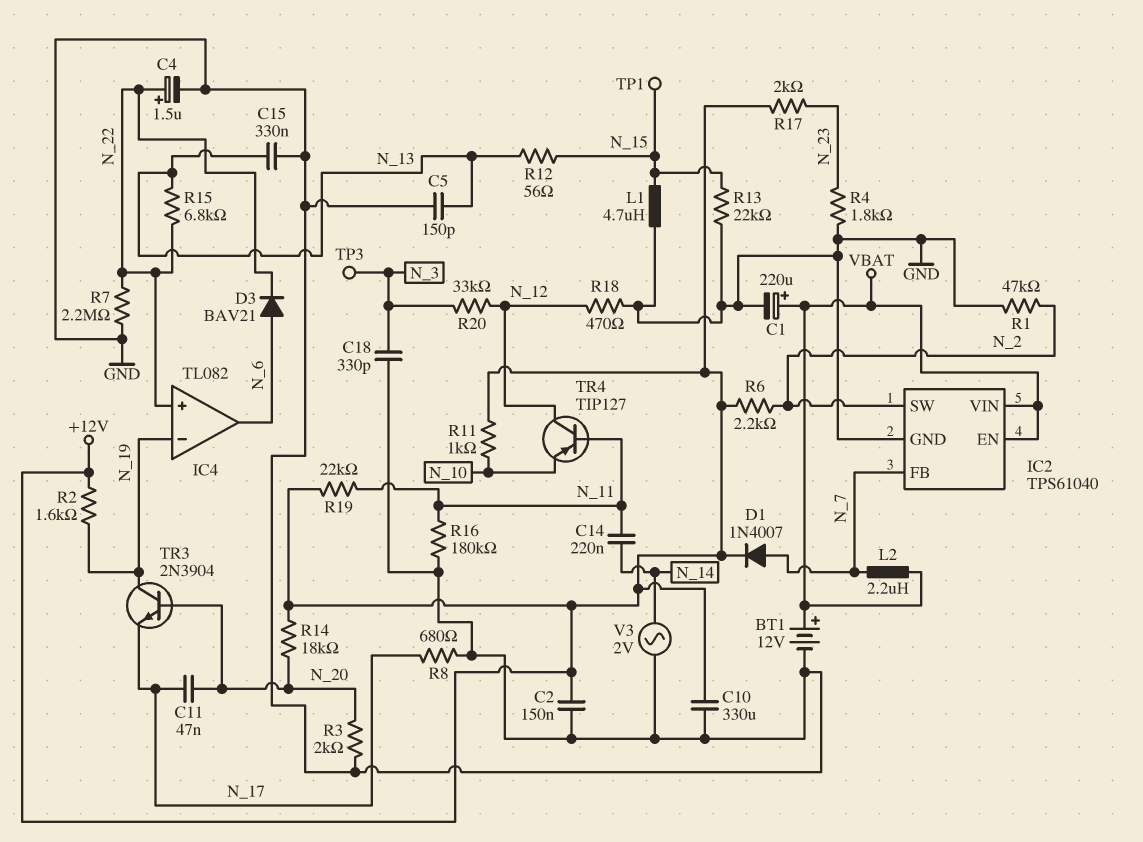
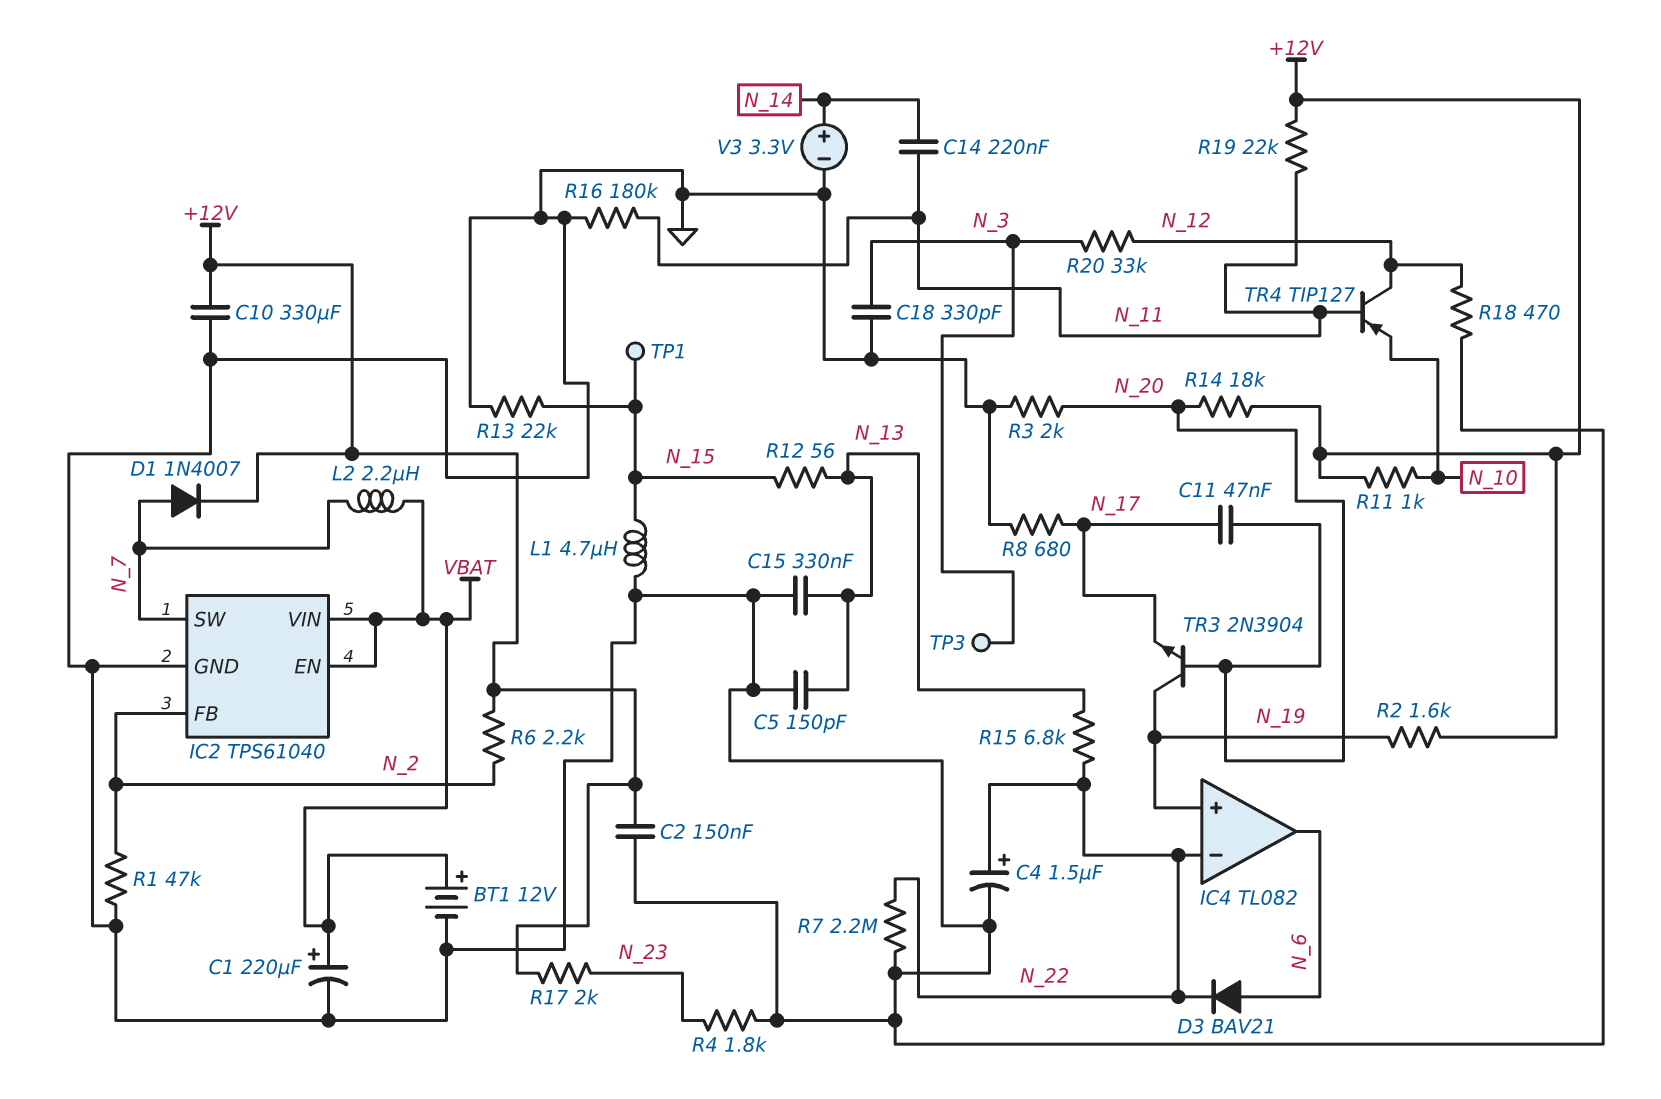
IC2 pin FB: N_7 -> N_2
IC2 pin SW: N_2 -> N_7
IC4 pin in+: N_22 -> N_19
IC4 pin in-: N_19 -> N_22
V3: AC 2V (GND, N_14) -> 3.3V (plus N_14, minus GND)

